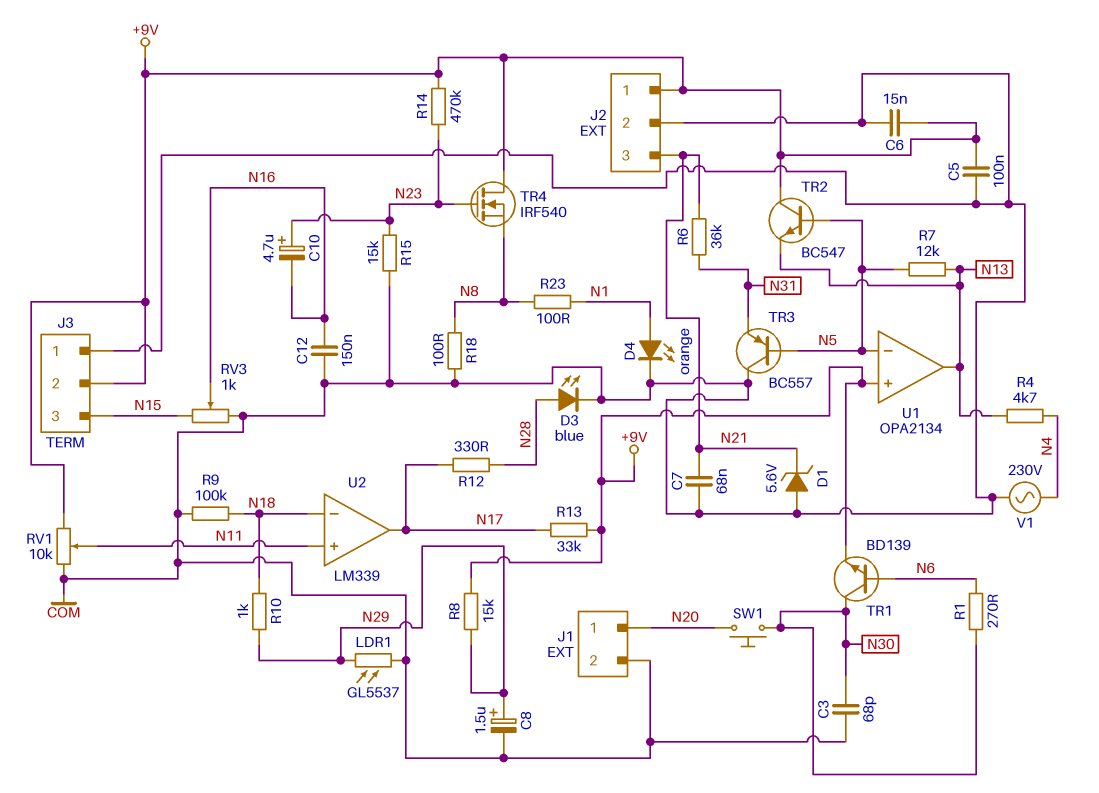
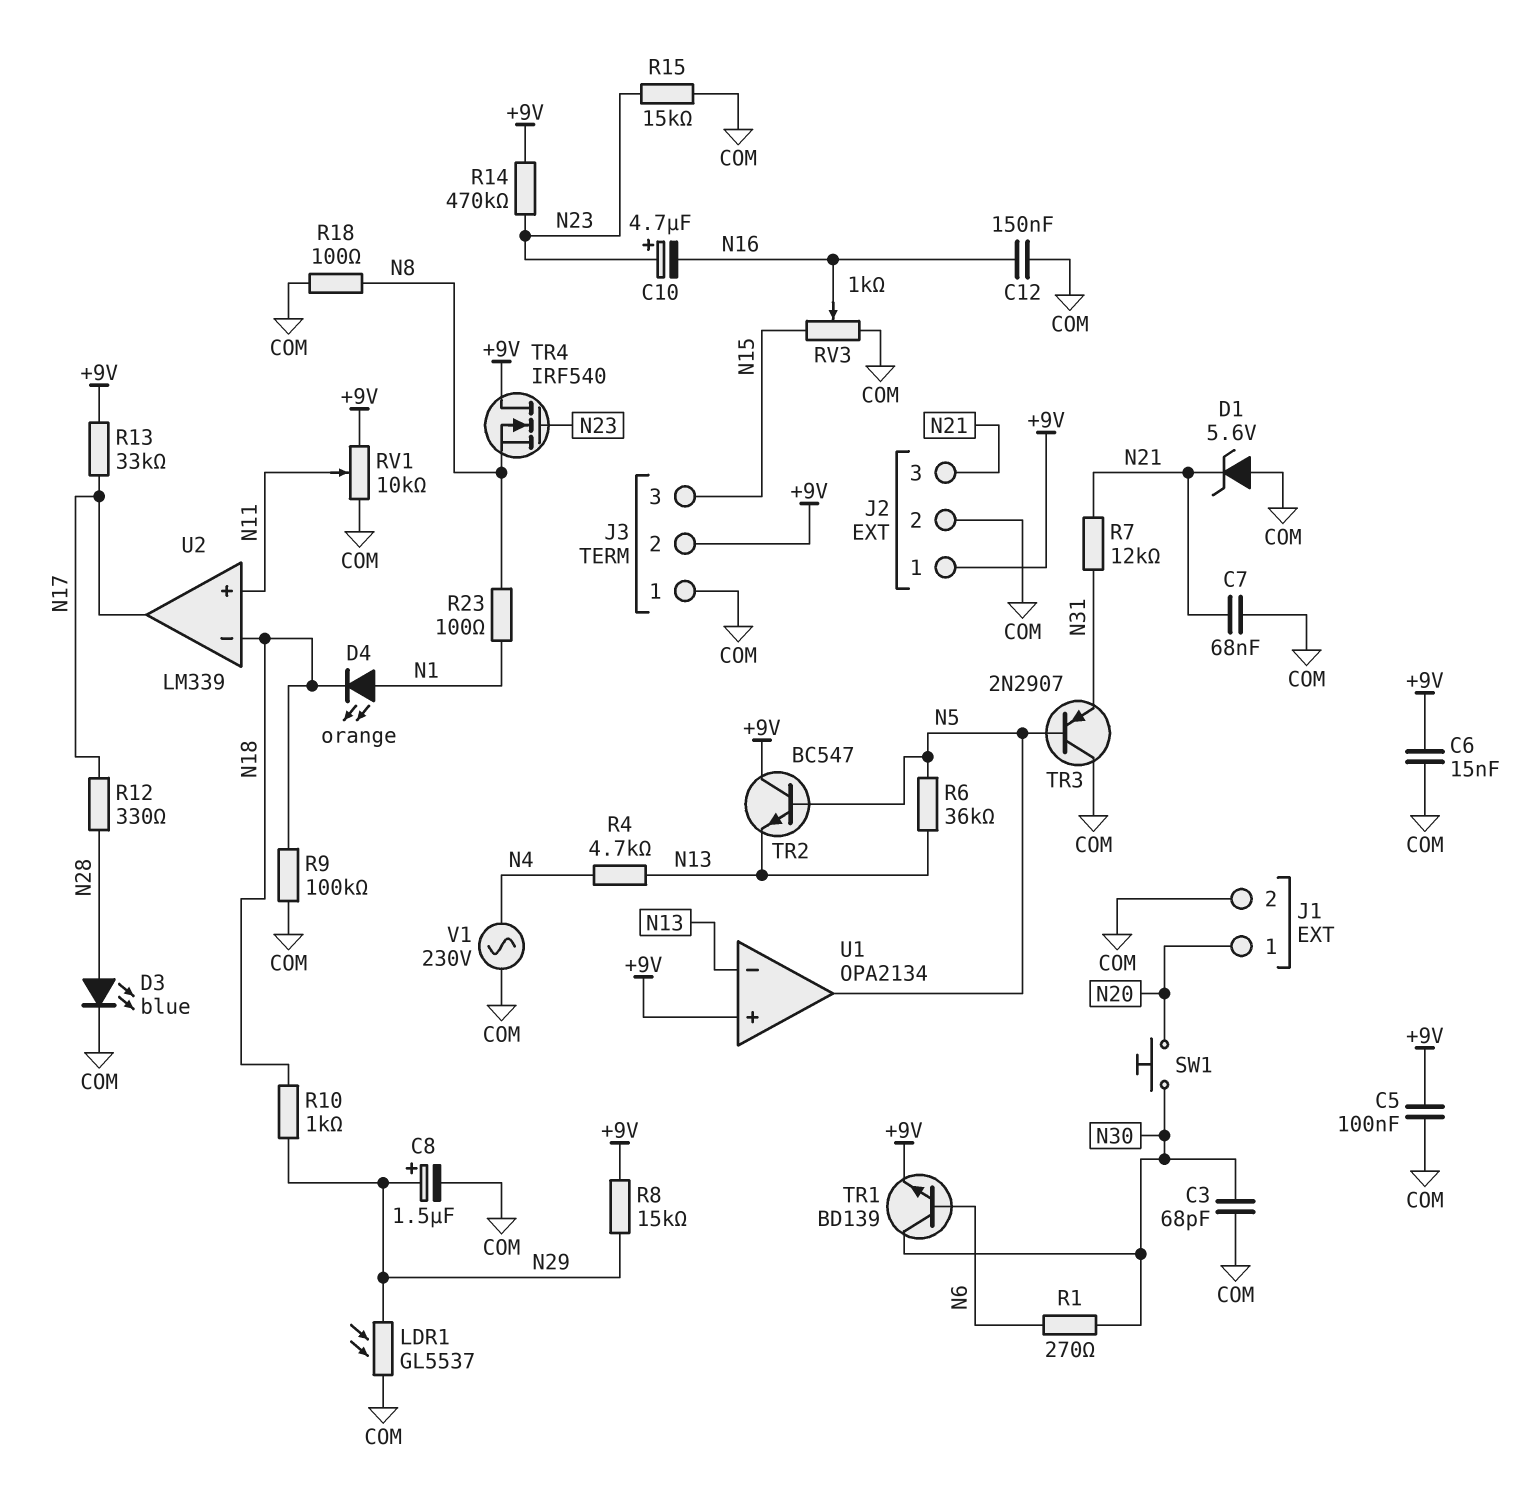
D4: LED orange (A N1, K COM) -> LED orange (A N1, K N18)
R6: 36k (N21, N31) -> 36k (N5, N13)
R7: 12k (N5, N13) -> 12k (N21, N31)
TR3: PNP BC557 (B N5, C COM, E N31) -> PNP 2N2907 (B N5, C COM, E N31)
U1 pin in-: N5 -> N13
U1 pin out: N13 -> N5

